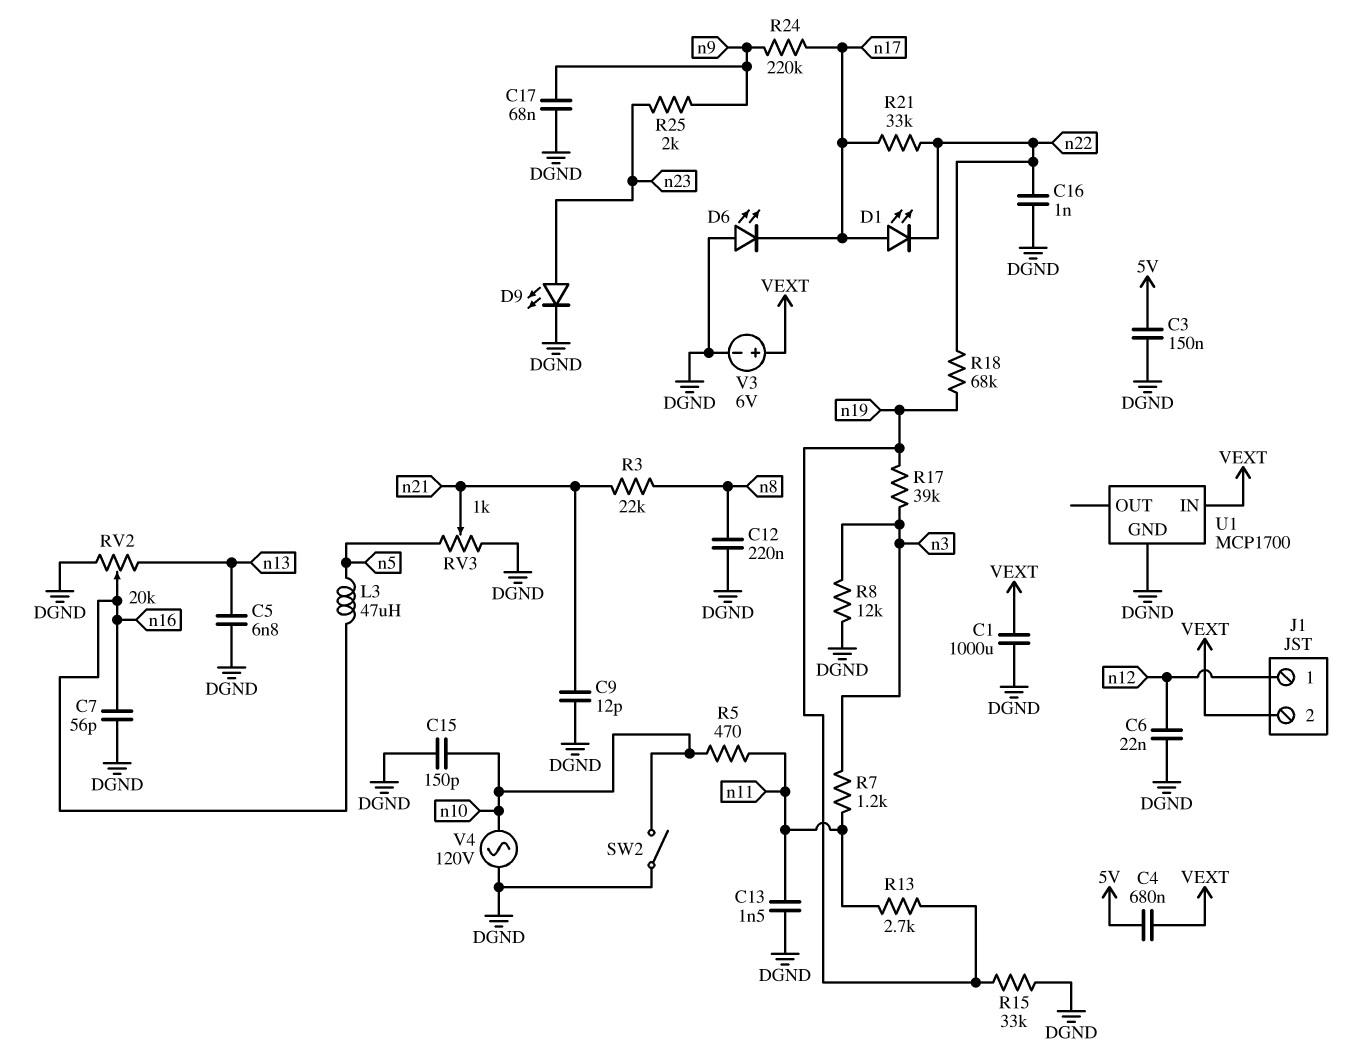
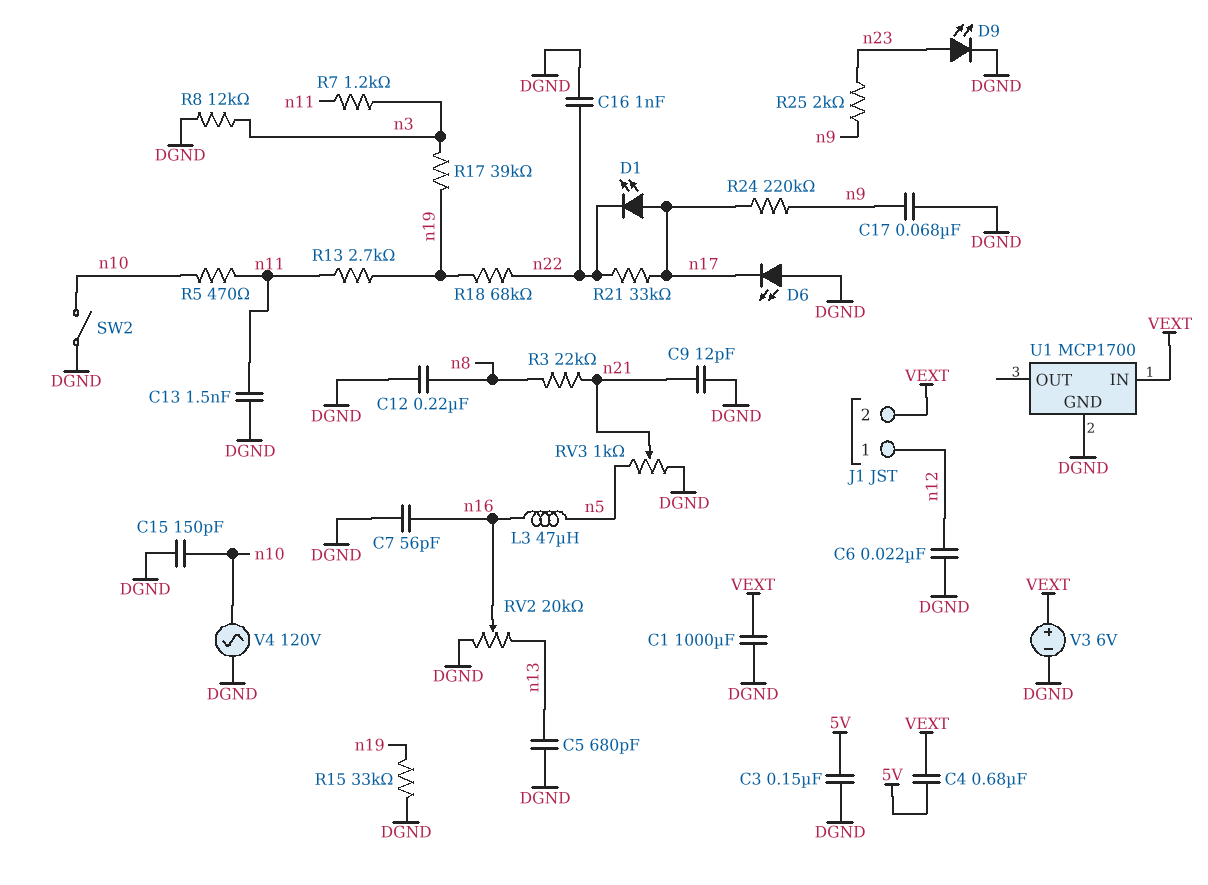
C5: 6.8nF (DGND, n13) -> 680pF (DGND, n13)

